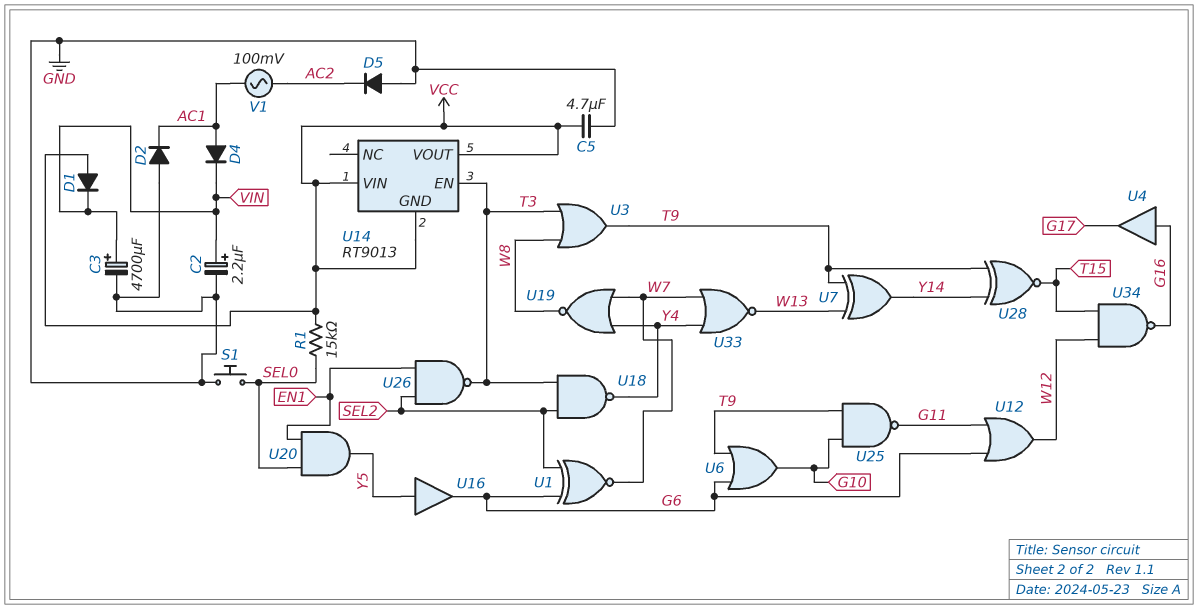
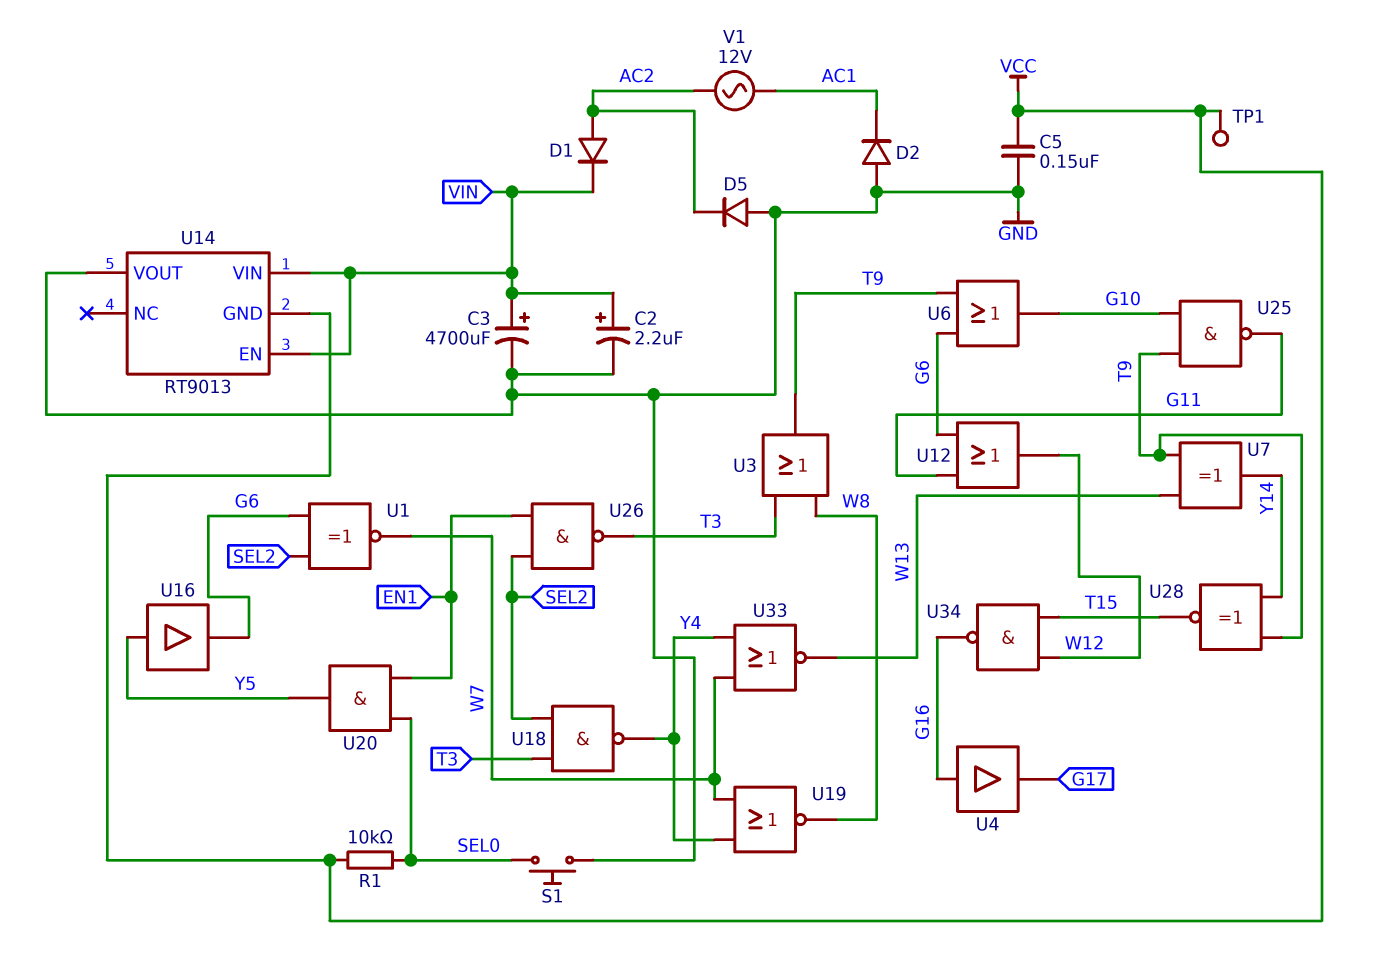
C5: 4.7uF (GND, VCC) -> 150nF (GND, VCC)
D1: diode (A VCC, K VIN) -> diode (A AC2, K VIN)
D4: diode (A AC1, K VIN) -> none
R1: 15k (SEL0, VCC) -> 10k (SEL0, VCC)
TP1: none -> test point (VCC)
U14 pin EN: T3 -> VIN
U14 pin VIN: VCC -> VIN
U14 pin VOUT: VCC -> GND
V1: AC 100mV (AC1, AC2) -> AC 12V (AC1, AC2)

